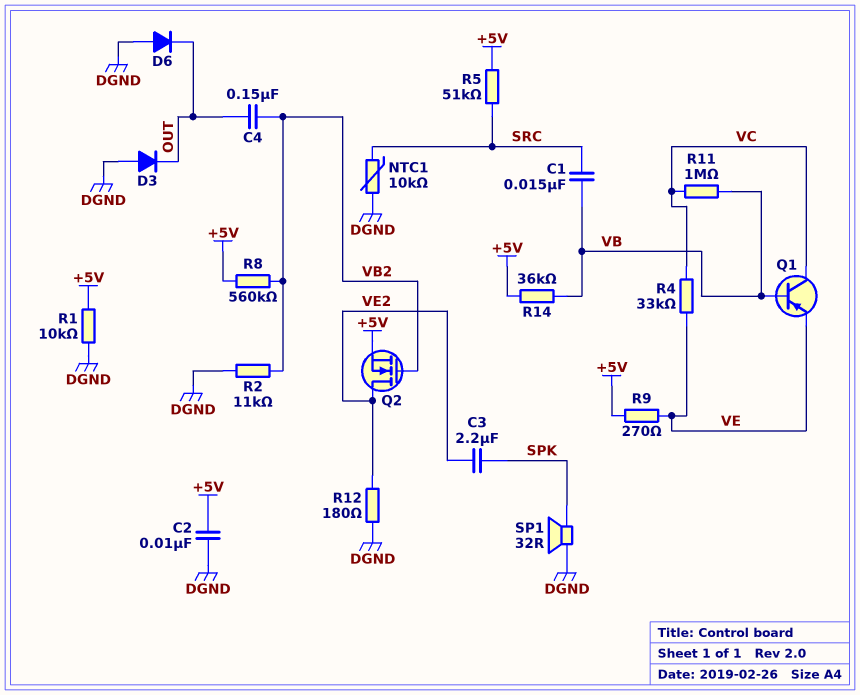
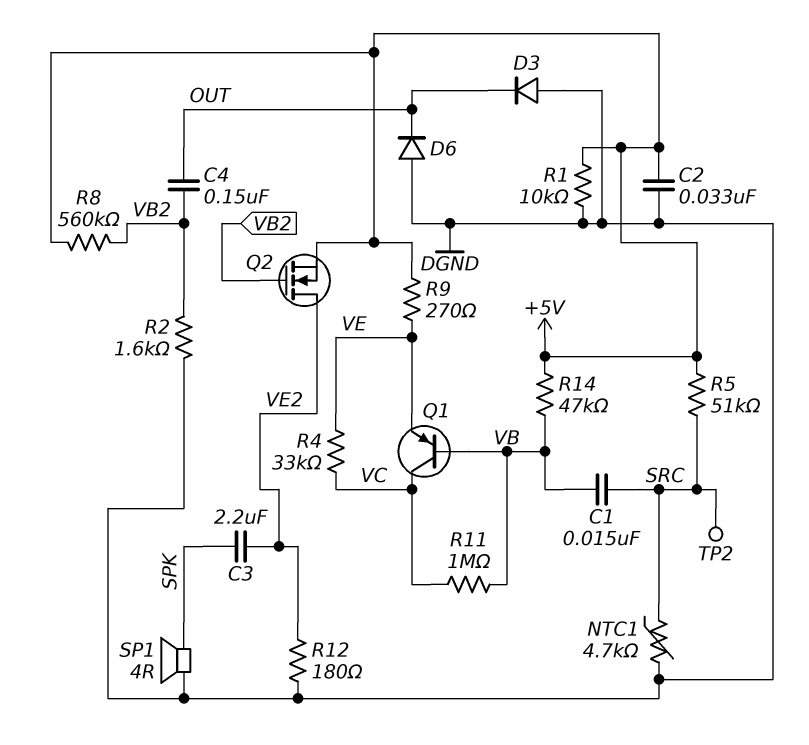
C2: 10nF (+5V, DGND) -> 33nF (+5V, DGND)
NTC1: 10k (DGND, SRC) -> 4.7k (DGND, SRC)
R2: 11k (DGND, VB2) -> 1.6k (DGND, VB2)
R14: 36k (+5V, VB) -> 47k (+5V, VB)
SP1: speaker 32R (DGND, SPK) -> speaker 4R (DGND, SPK)
TP2: none -> test point (SRC)

